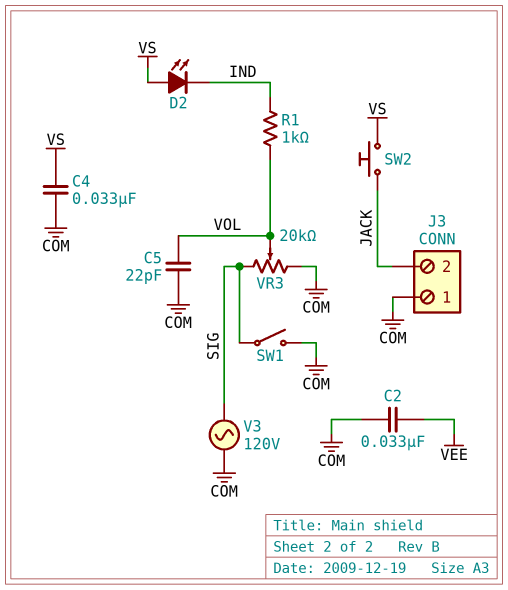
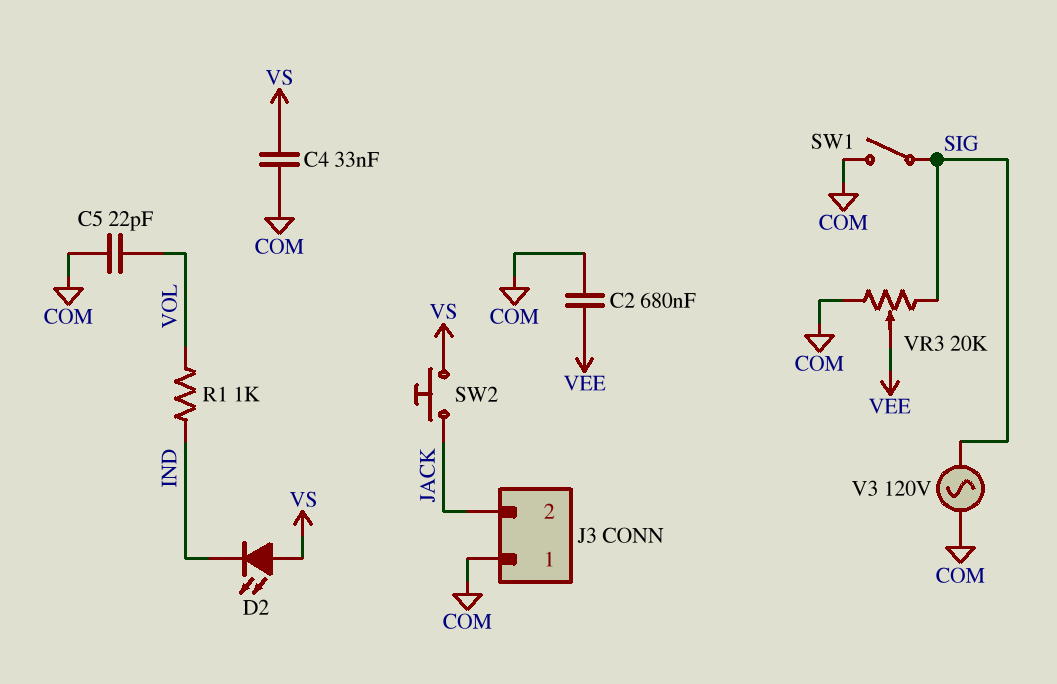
C2: 33nF (COM, VEE) -> 680nF (COM, VEE)
VR3: 20k (COM, SIG, wiper VOL) -> 20k (COM, SIG, wiper VEE)

